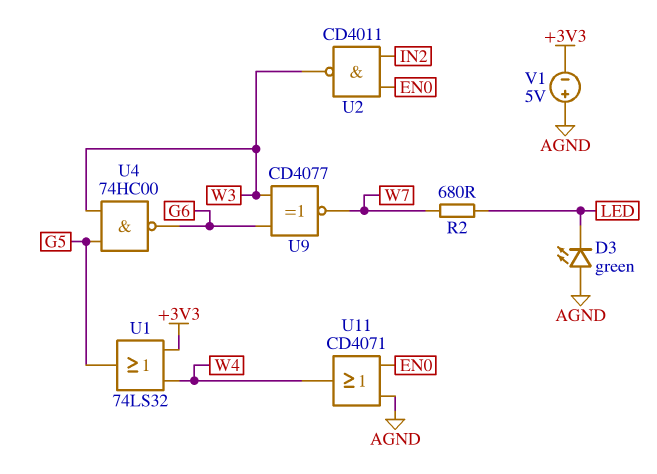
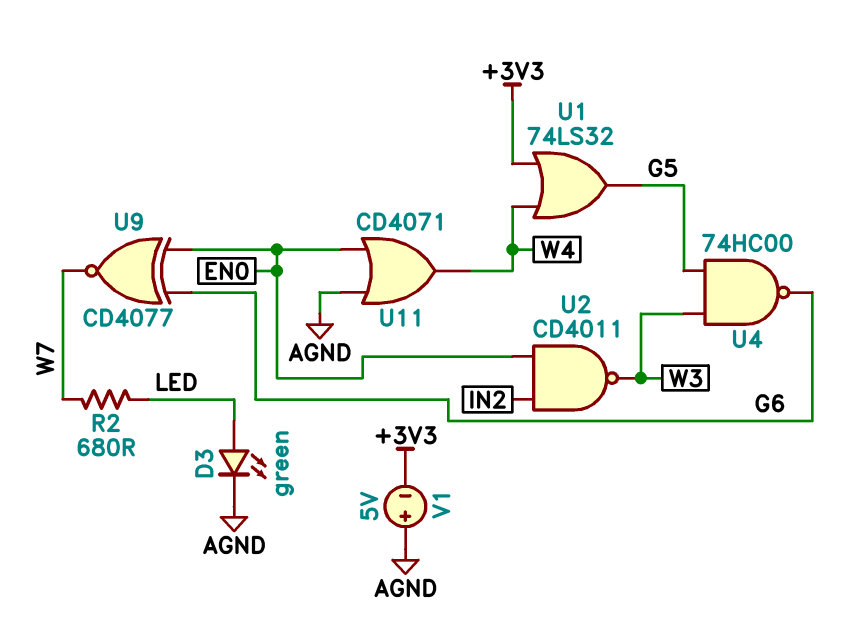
D3: LED green (A AGND, K LED) -> LED green (A LED, K AGND)
U9: XNOR CD4077 (in G6, in W3, out W7) -> XNOR CD4077 (in EN0, in G6, out W7)

